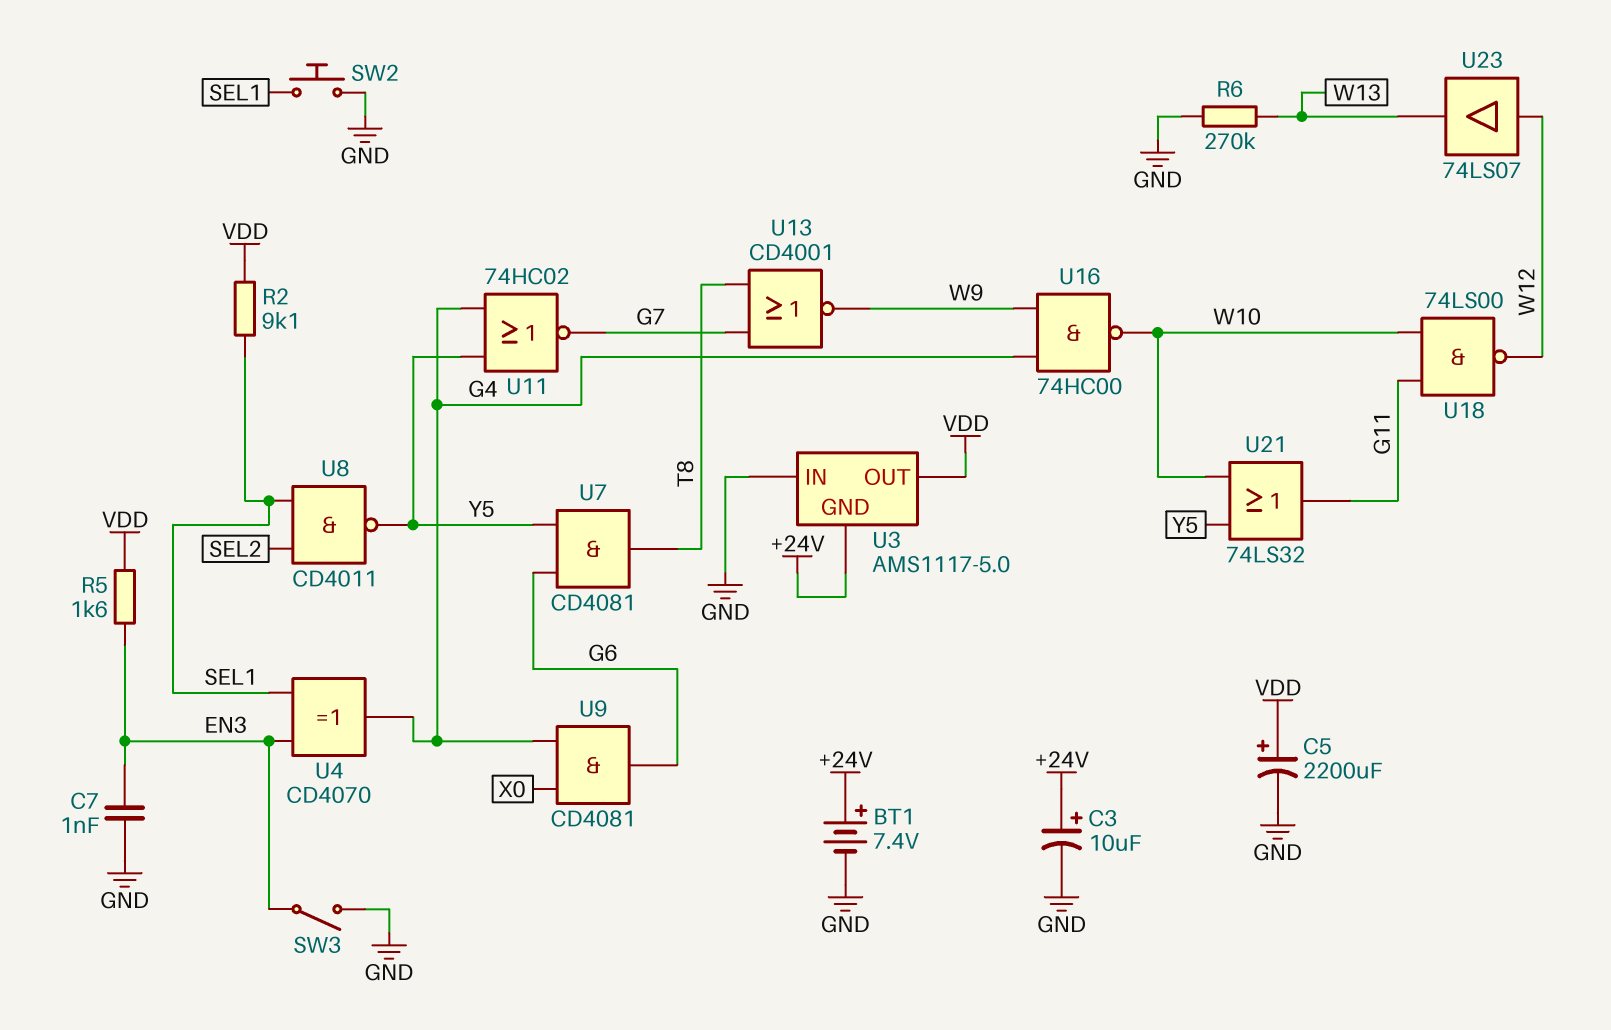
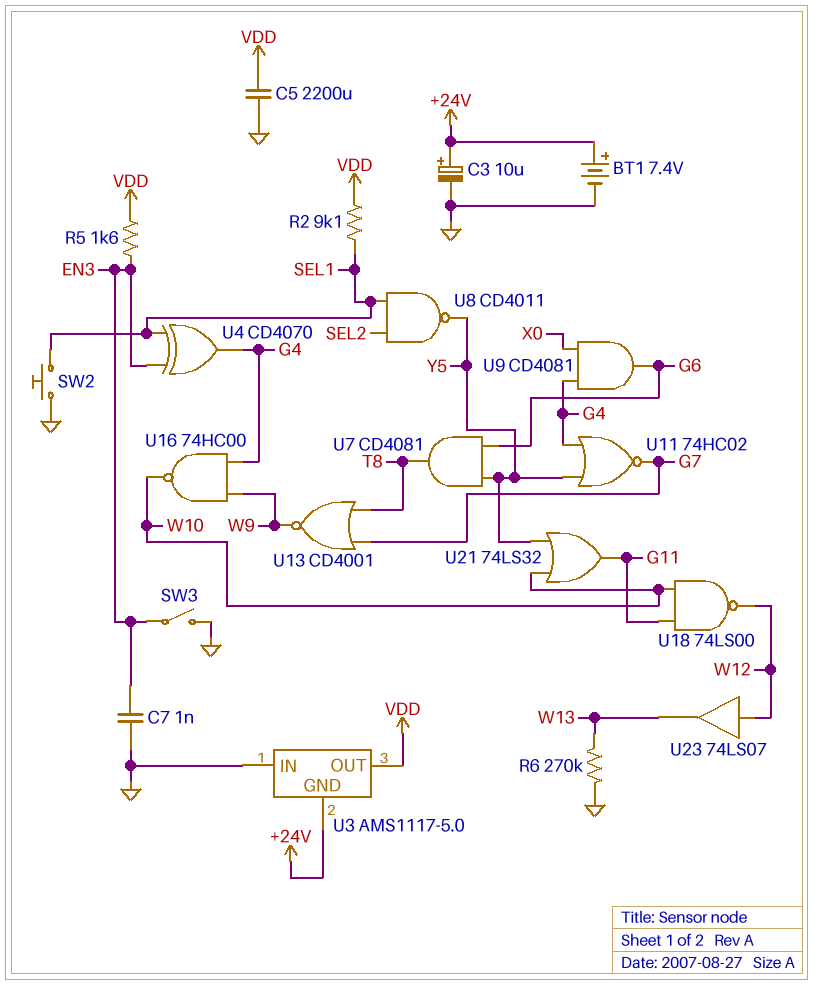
C5: 2200uF (plus VDD, minus GND) -> 2200uF (GND, VDD)

